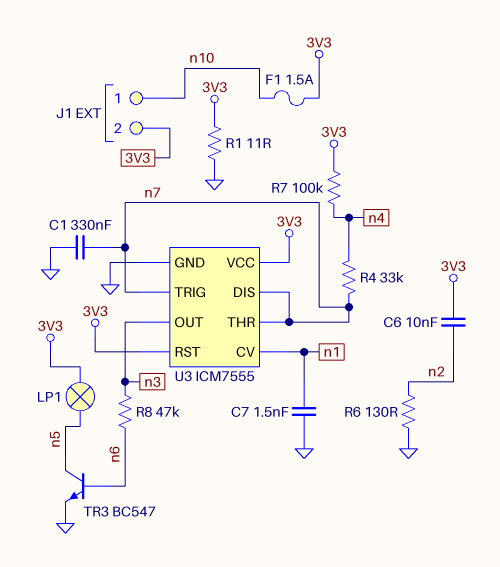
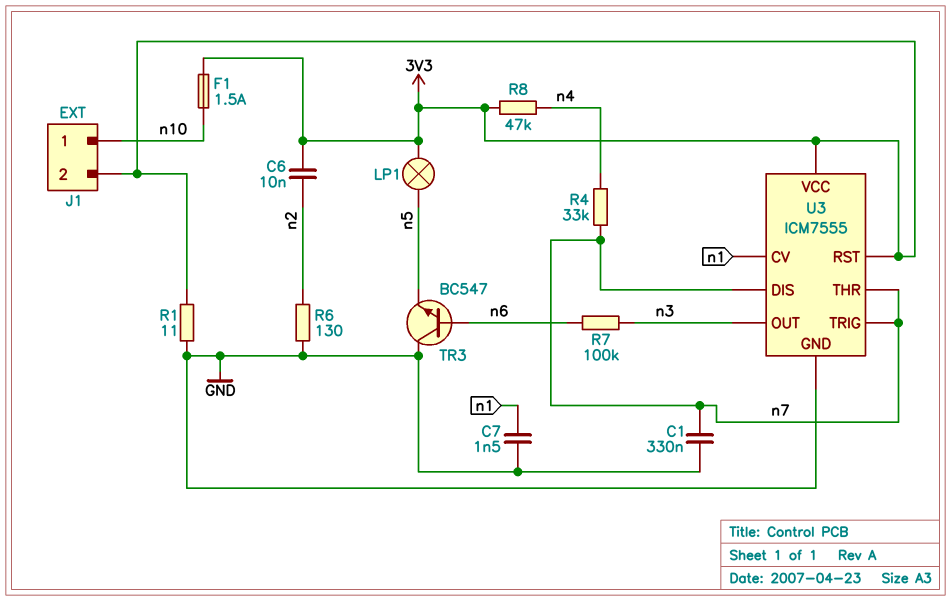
R7: 100k (3V3, n4) -> 100k (n3, n6)
R8: 47k (n3, n6) -> 47k (3V3, n4)
TR3: NPN BC547 (B n6, C n5, E GND) -> NPN BC547 (B n6, C GND, E n5)

